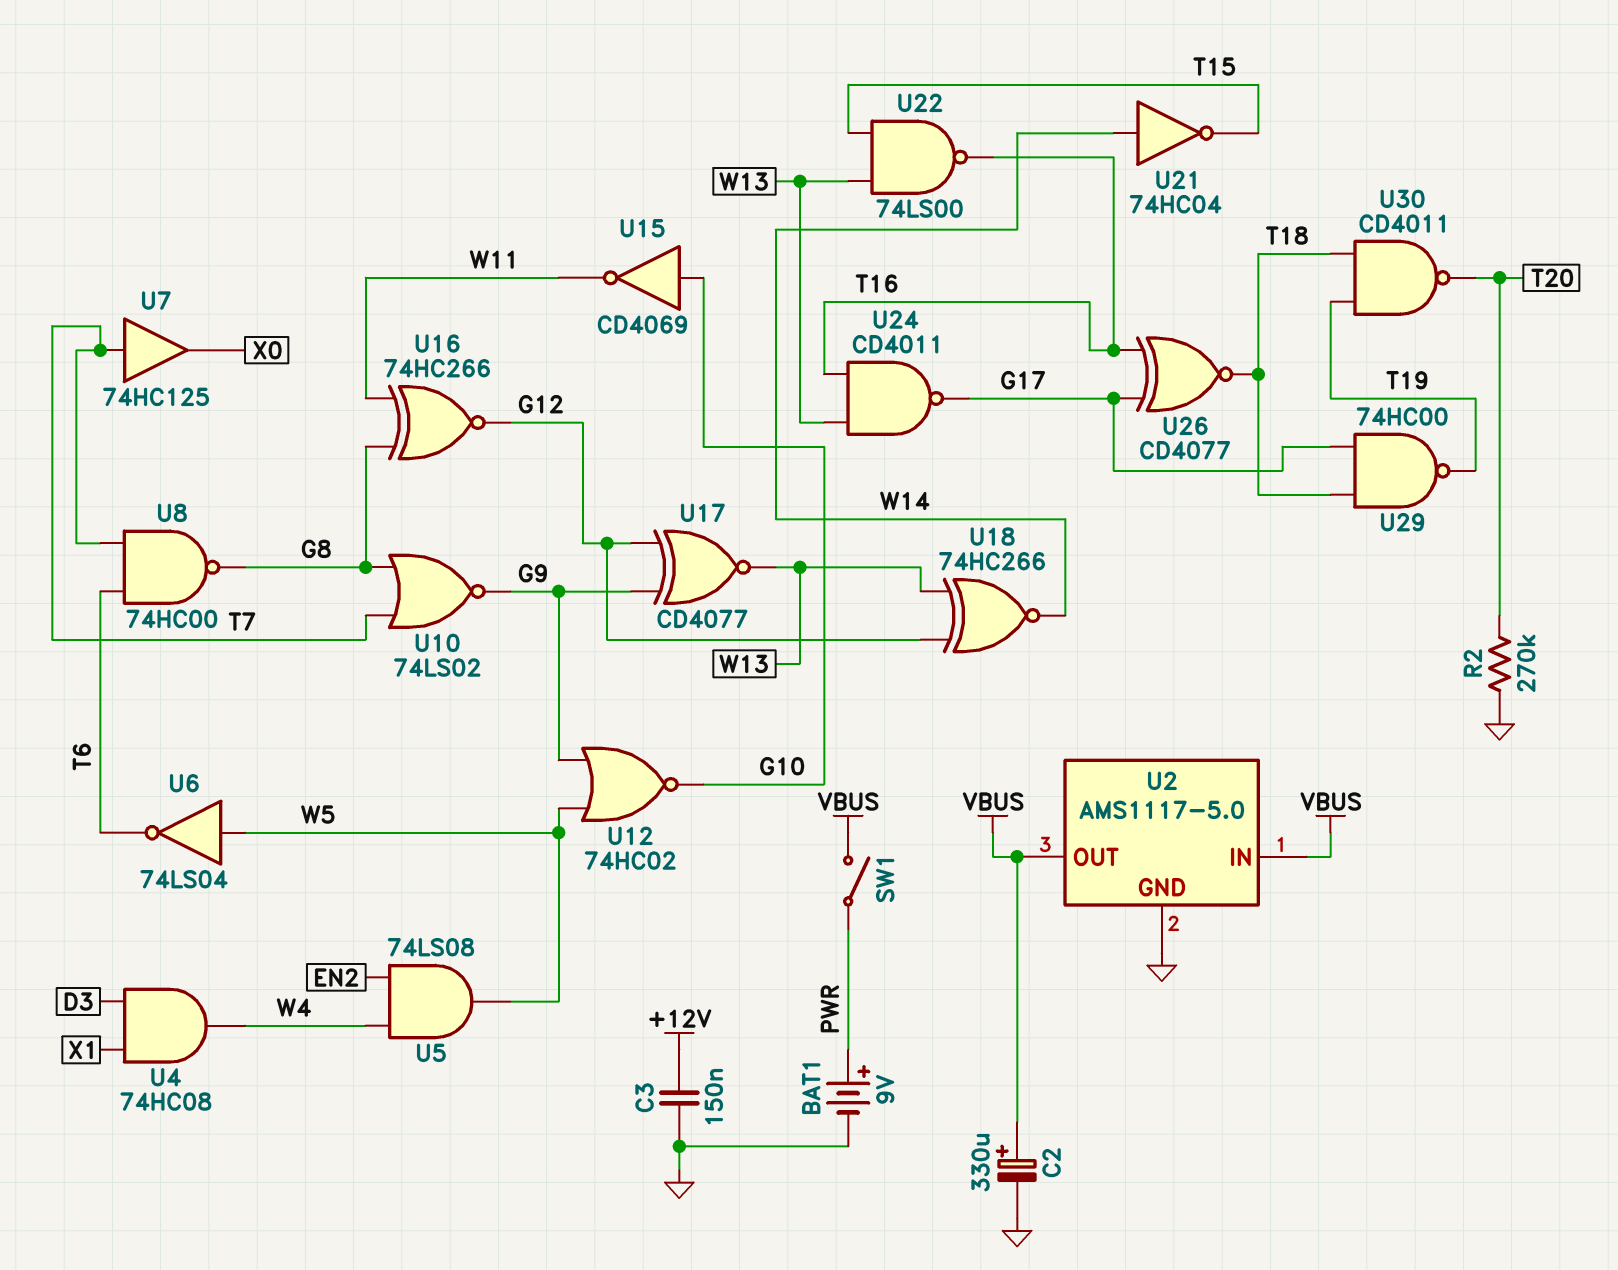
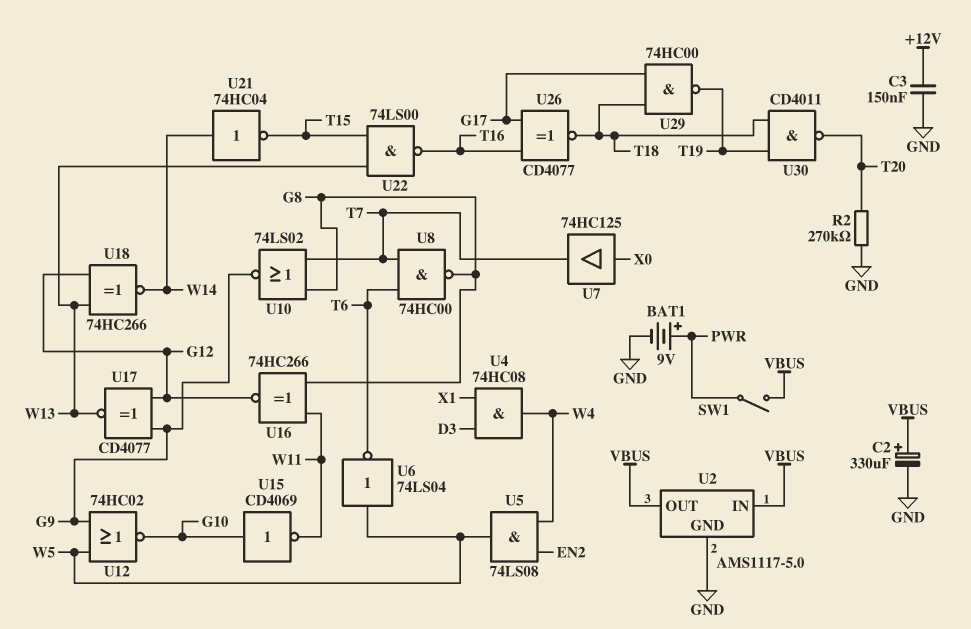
U7: buffer 74HC125 (in T7, out X0) -> buffer 74HC125 (in X0, out T7)
U24: NAND CD4011 (in T16, in W13, out G17) -> none

